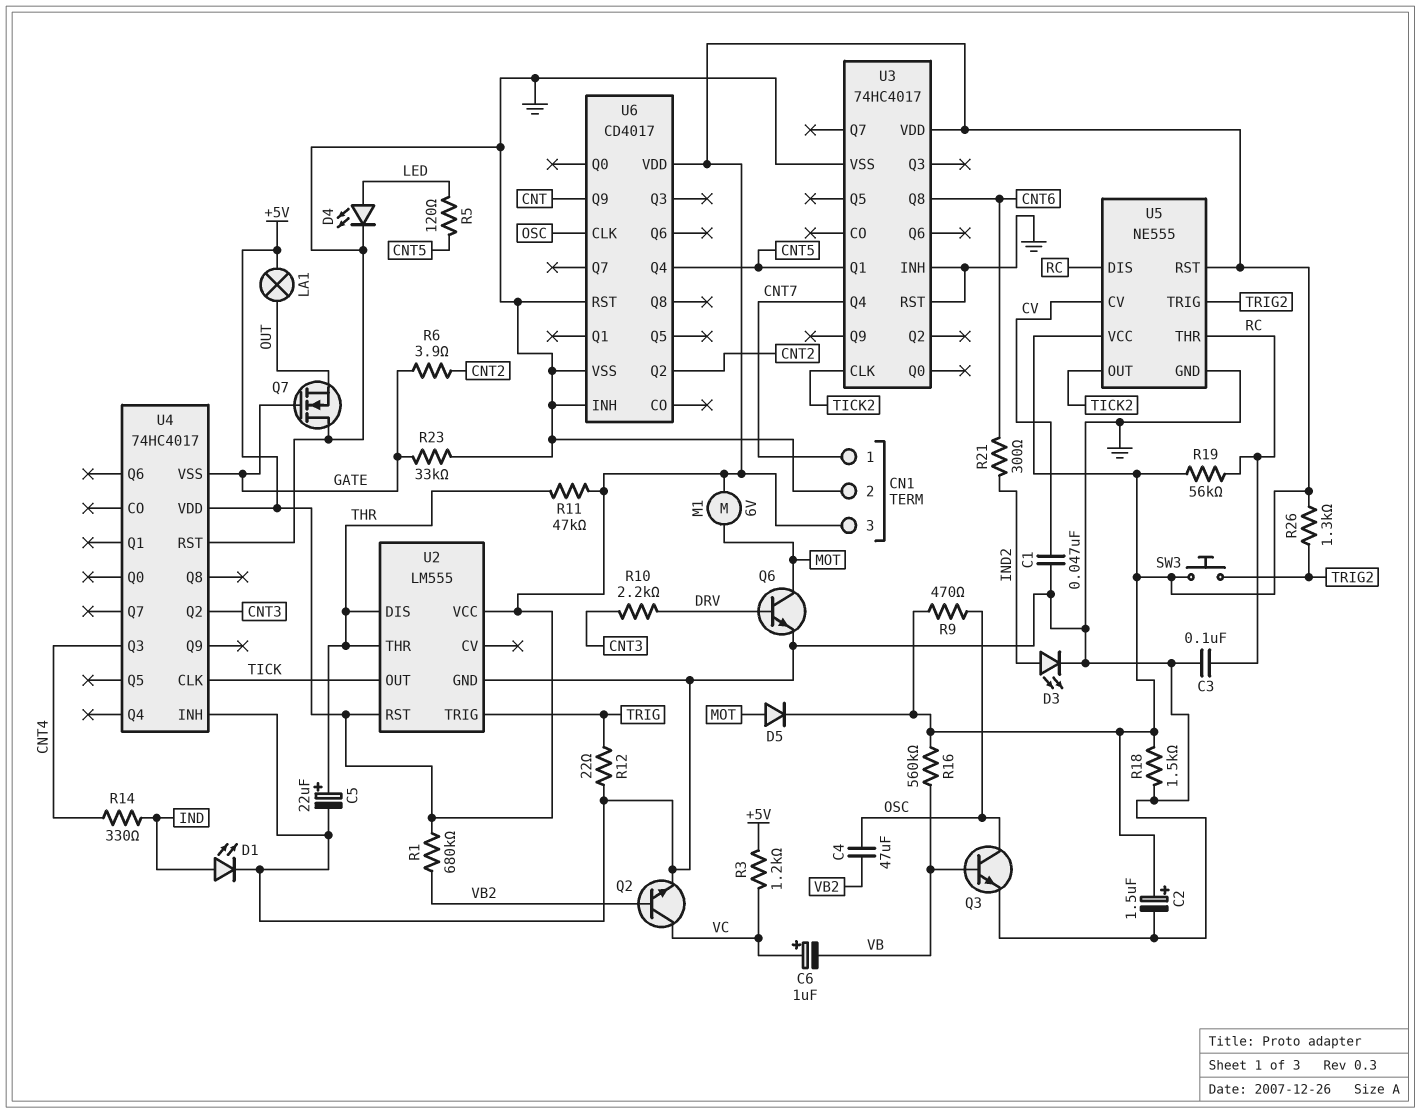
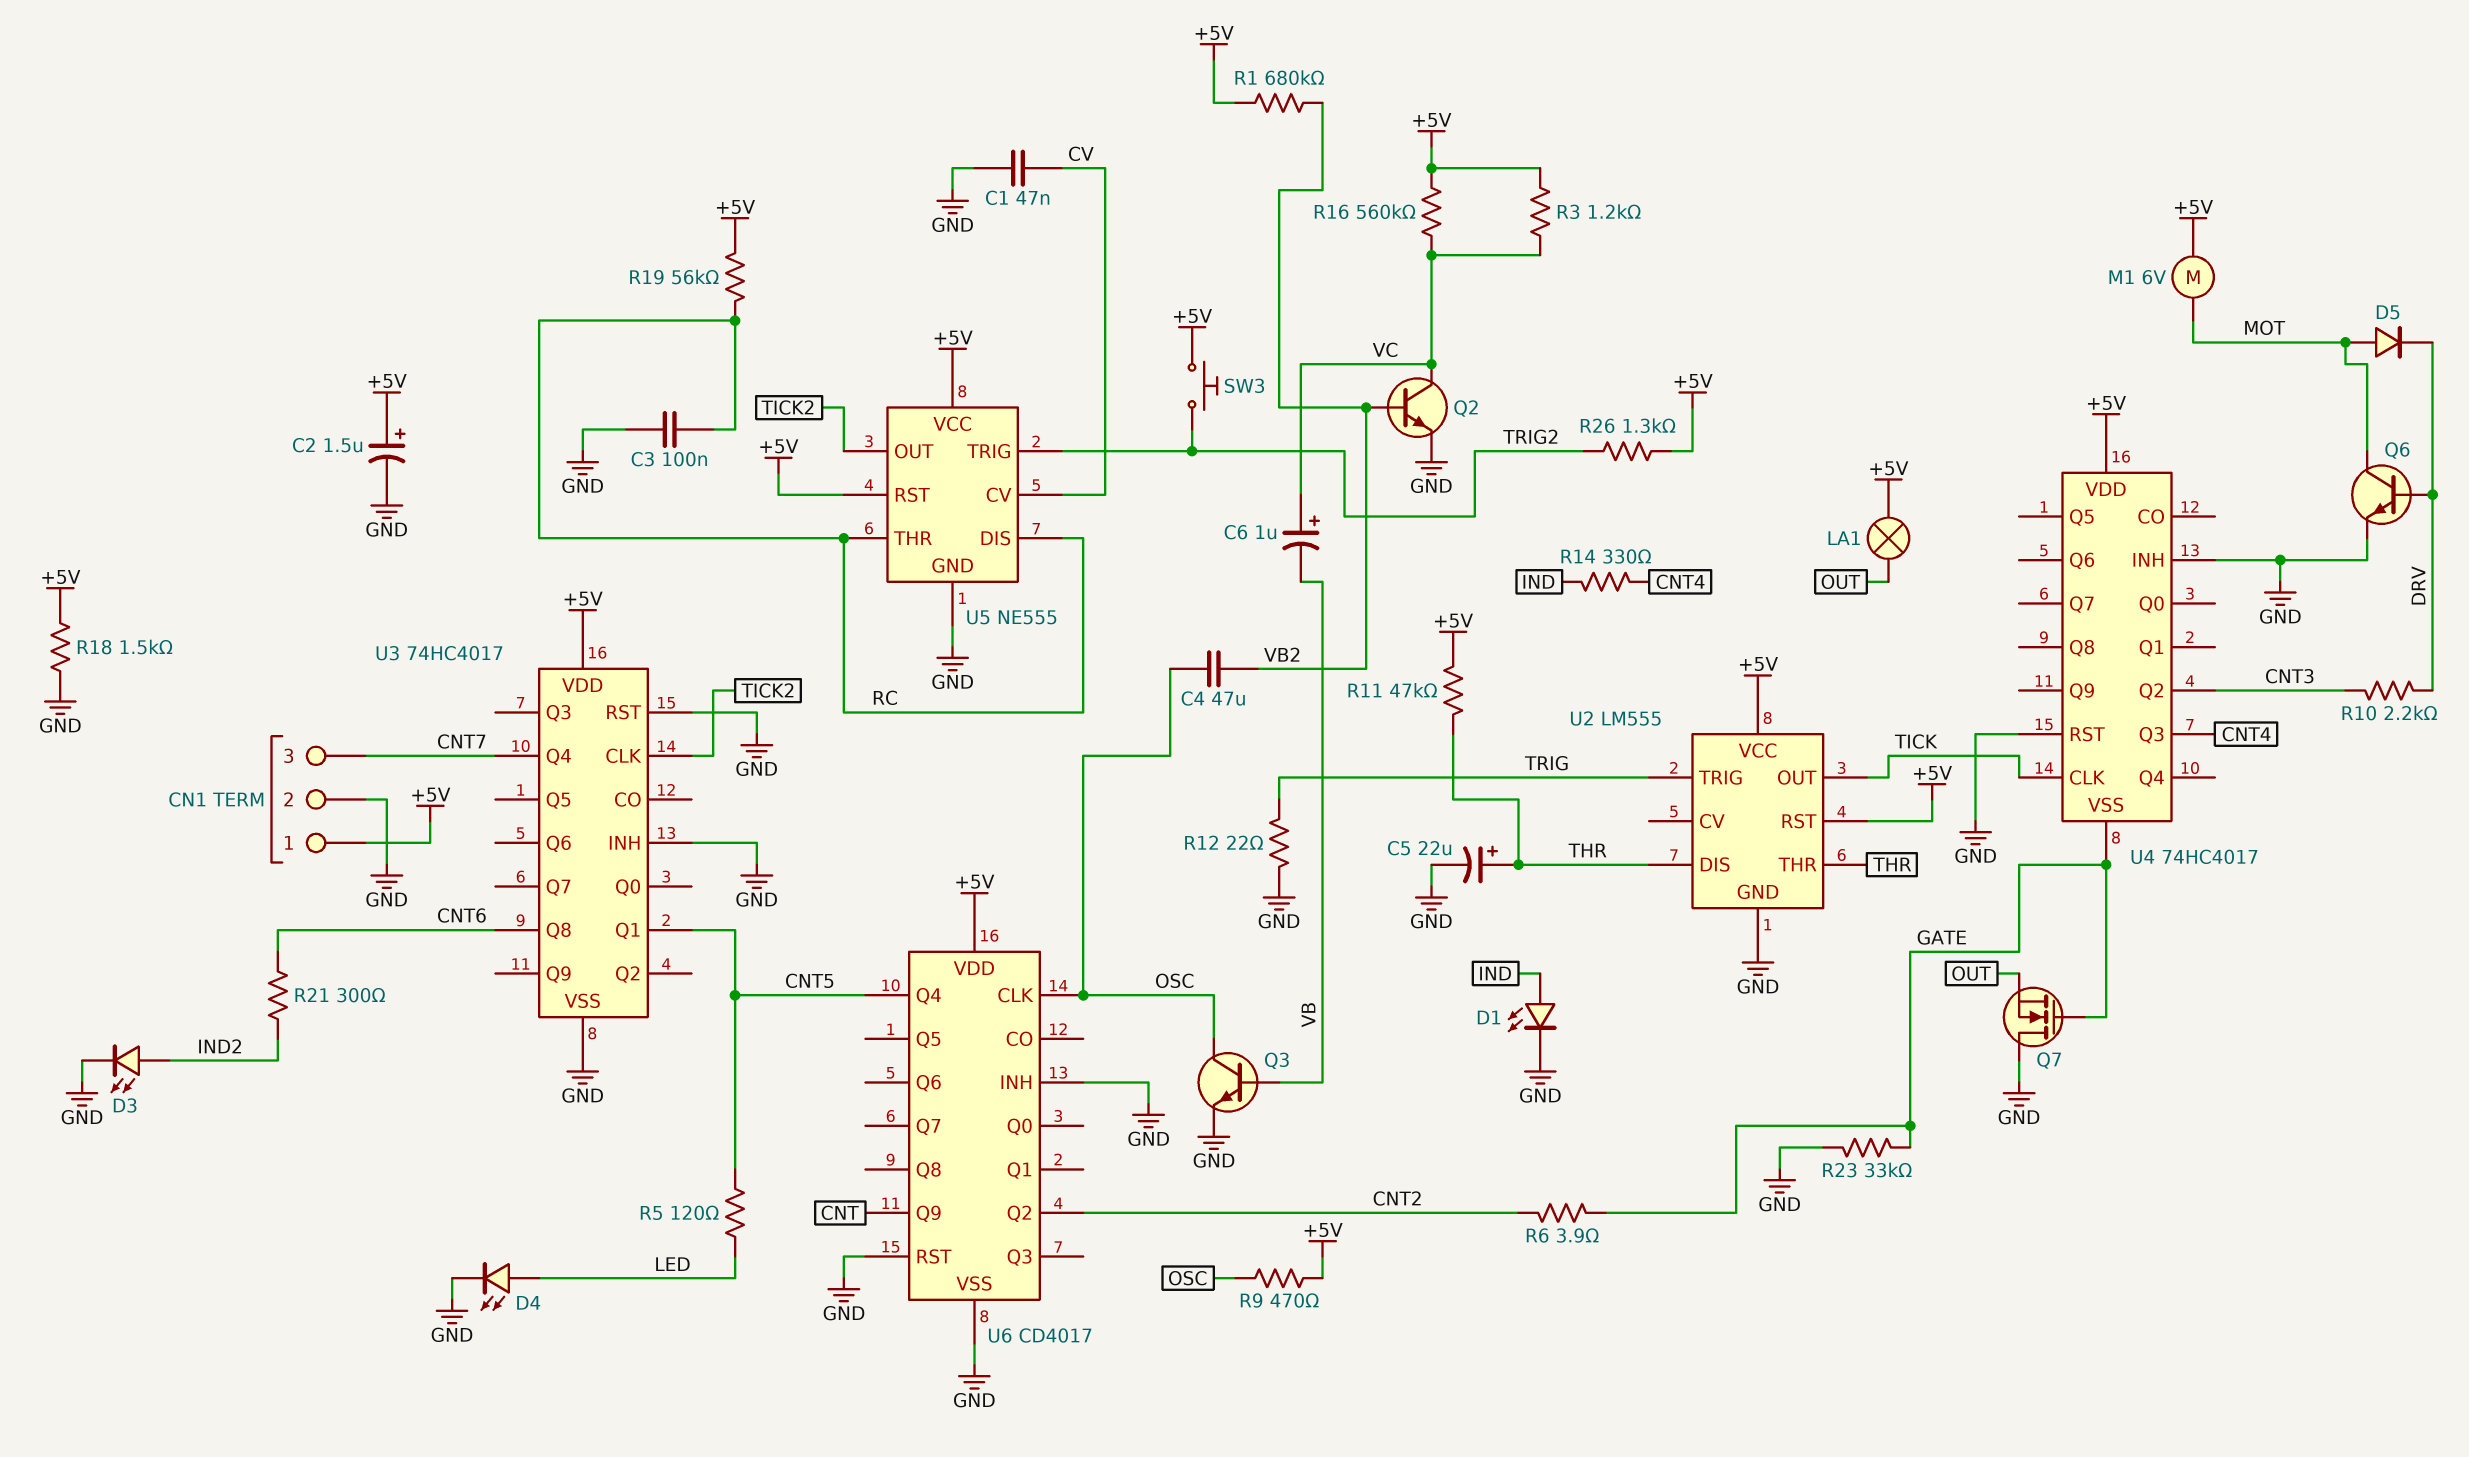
CN1 pin 1: CNT7 -> +5V
CN1 pin 3: +5V -> CNT7
D5: diode (A MOT, K +5V) -> diode (A MOT, K DRV)
R16: 560k (+5V, VB) -> 560k (+5V, VC)

